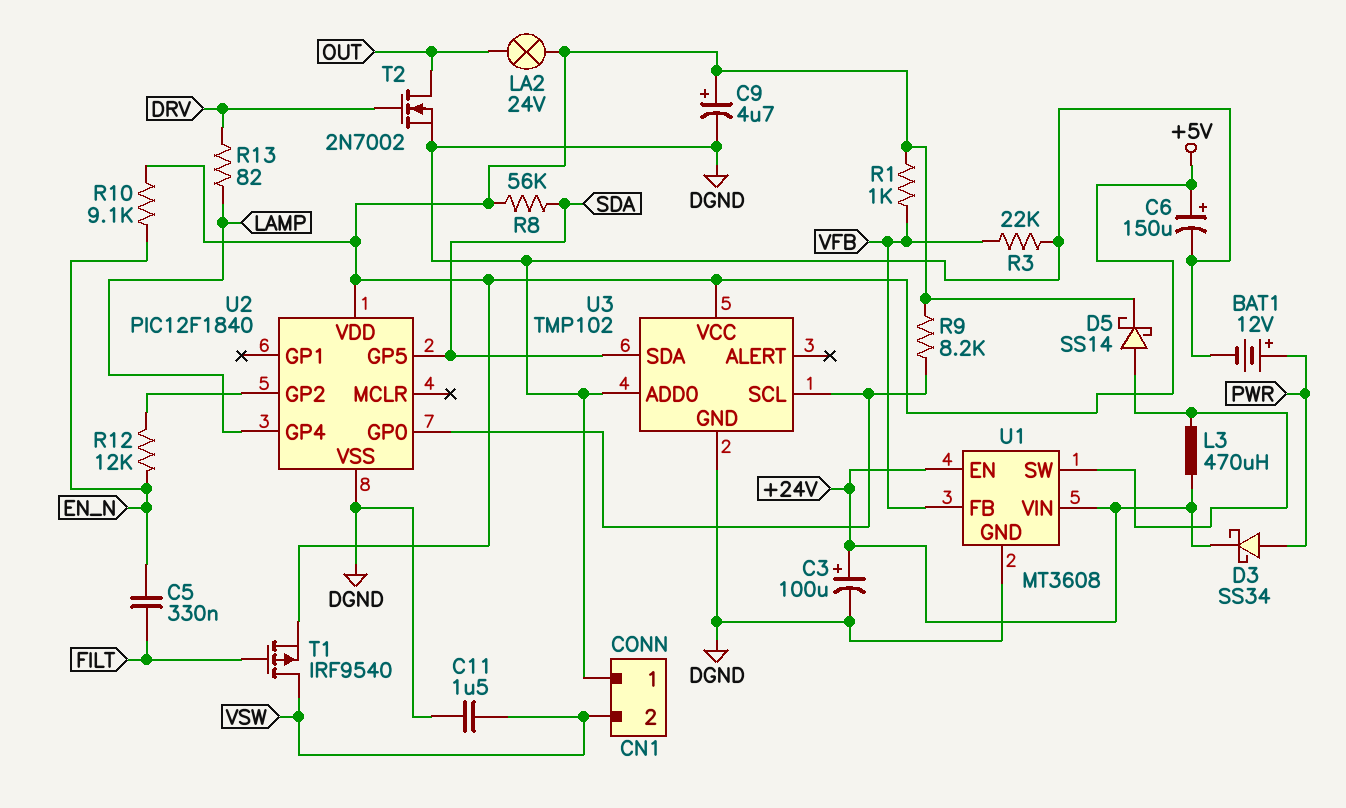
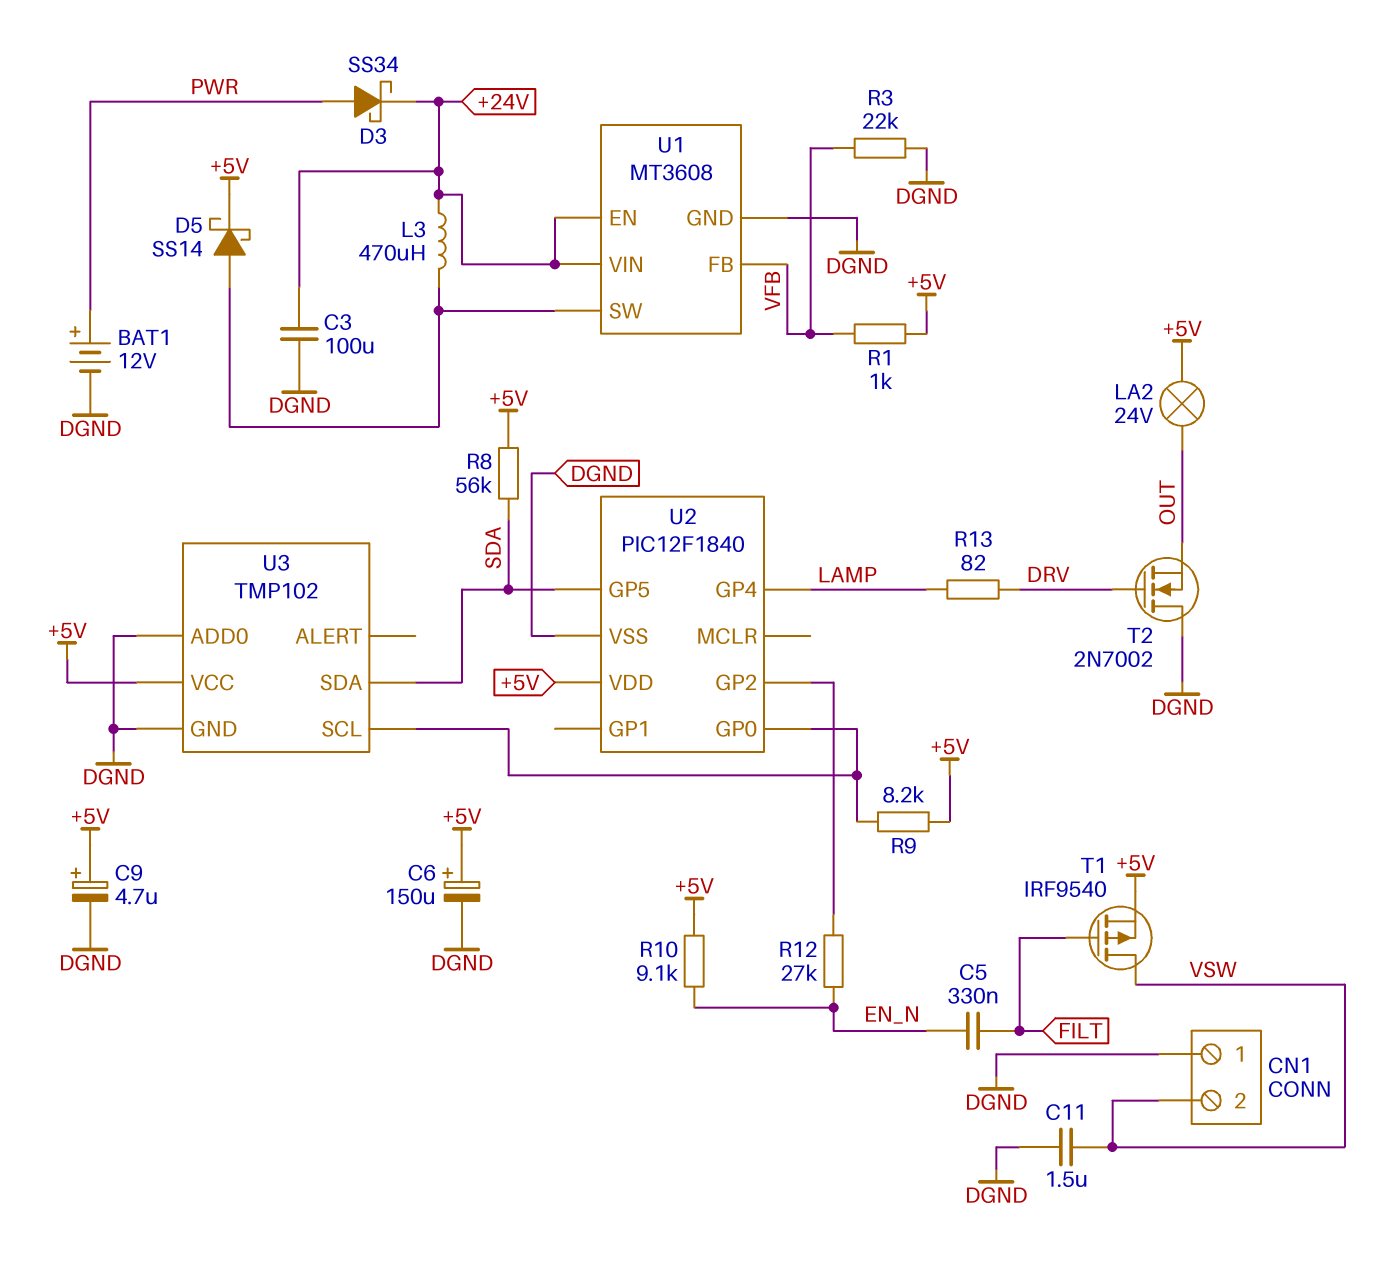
C3: 100uF (plus +24V, minus DGND) -> 100uF (+24V, DGND)
R12: 12k (EN_N, U2/GP2) -> 27k (EN_N, U2/GP2)
T2: NMOS 2N7002 (G DRV, D OUT, S DGND) -> NMOS 2N7002 (G DRV, D DGND, S OUT)

